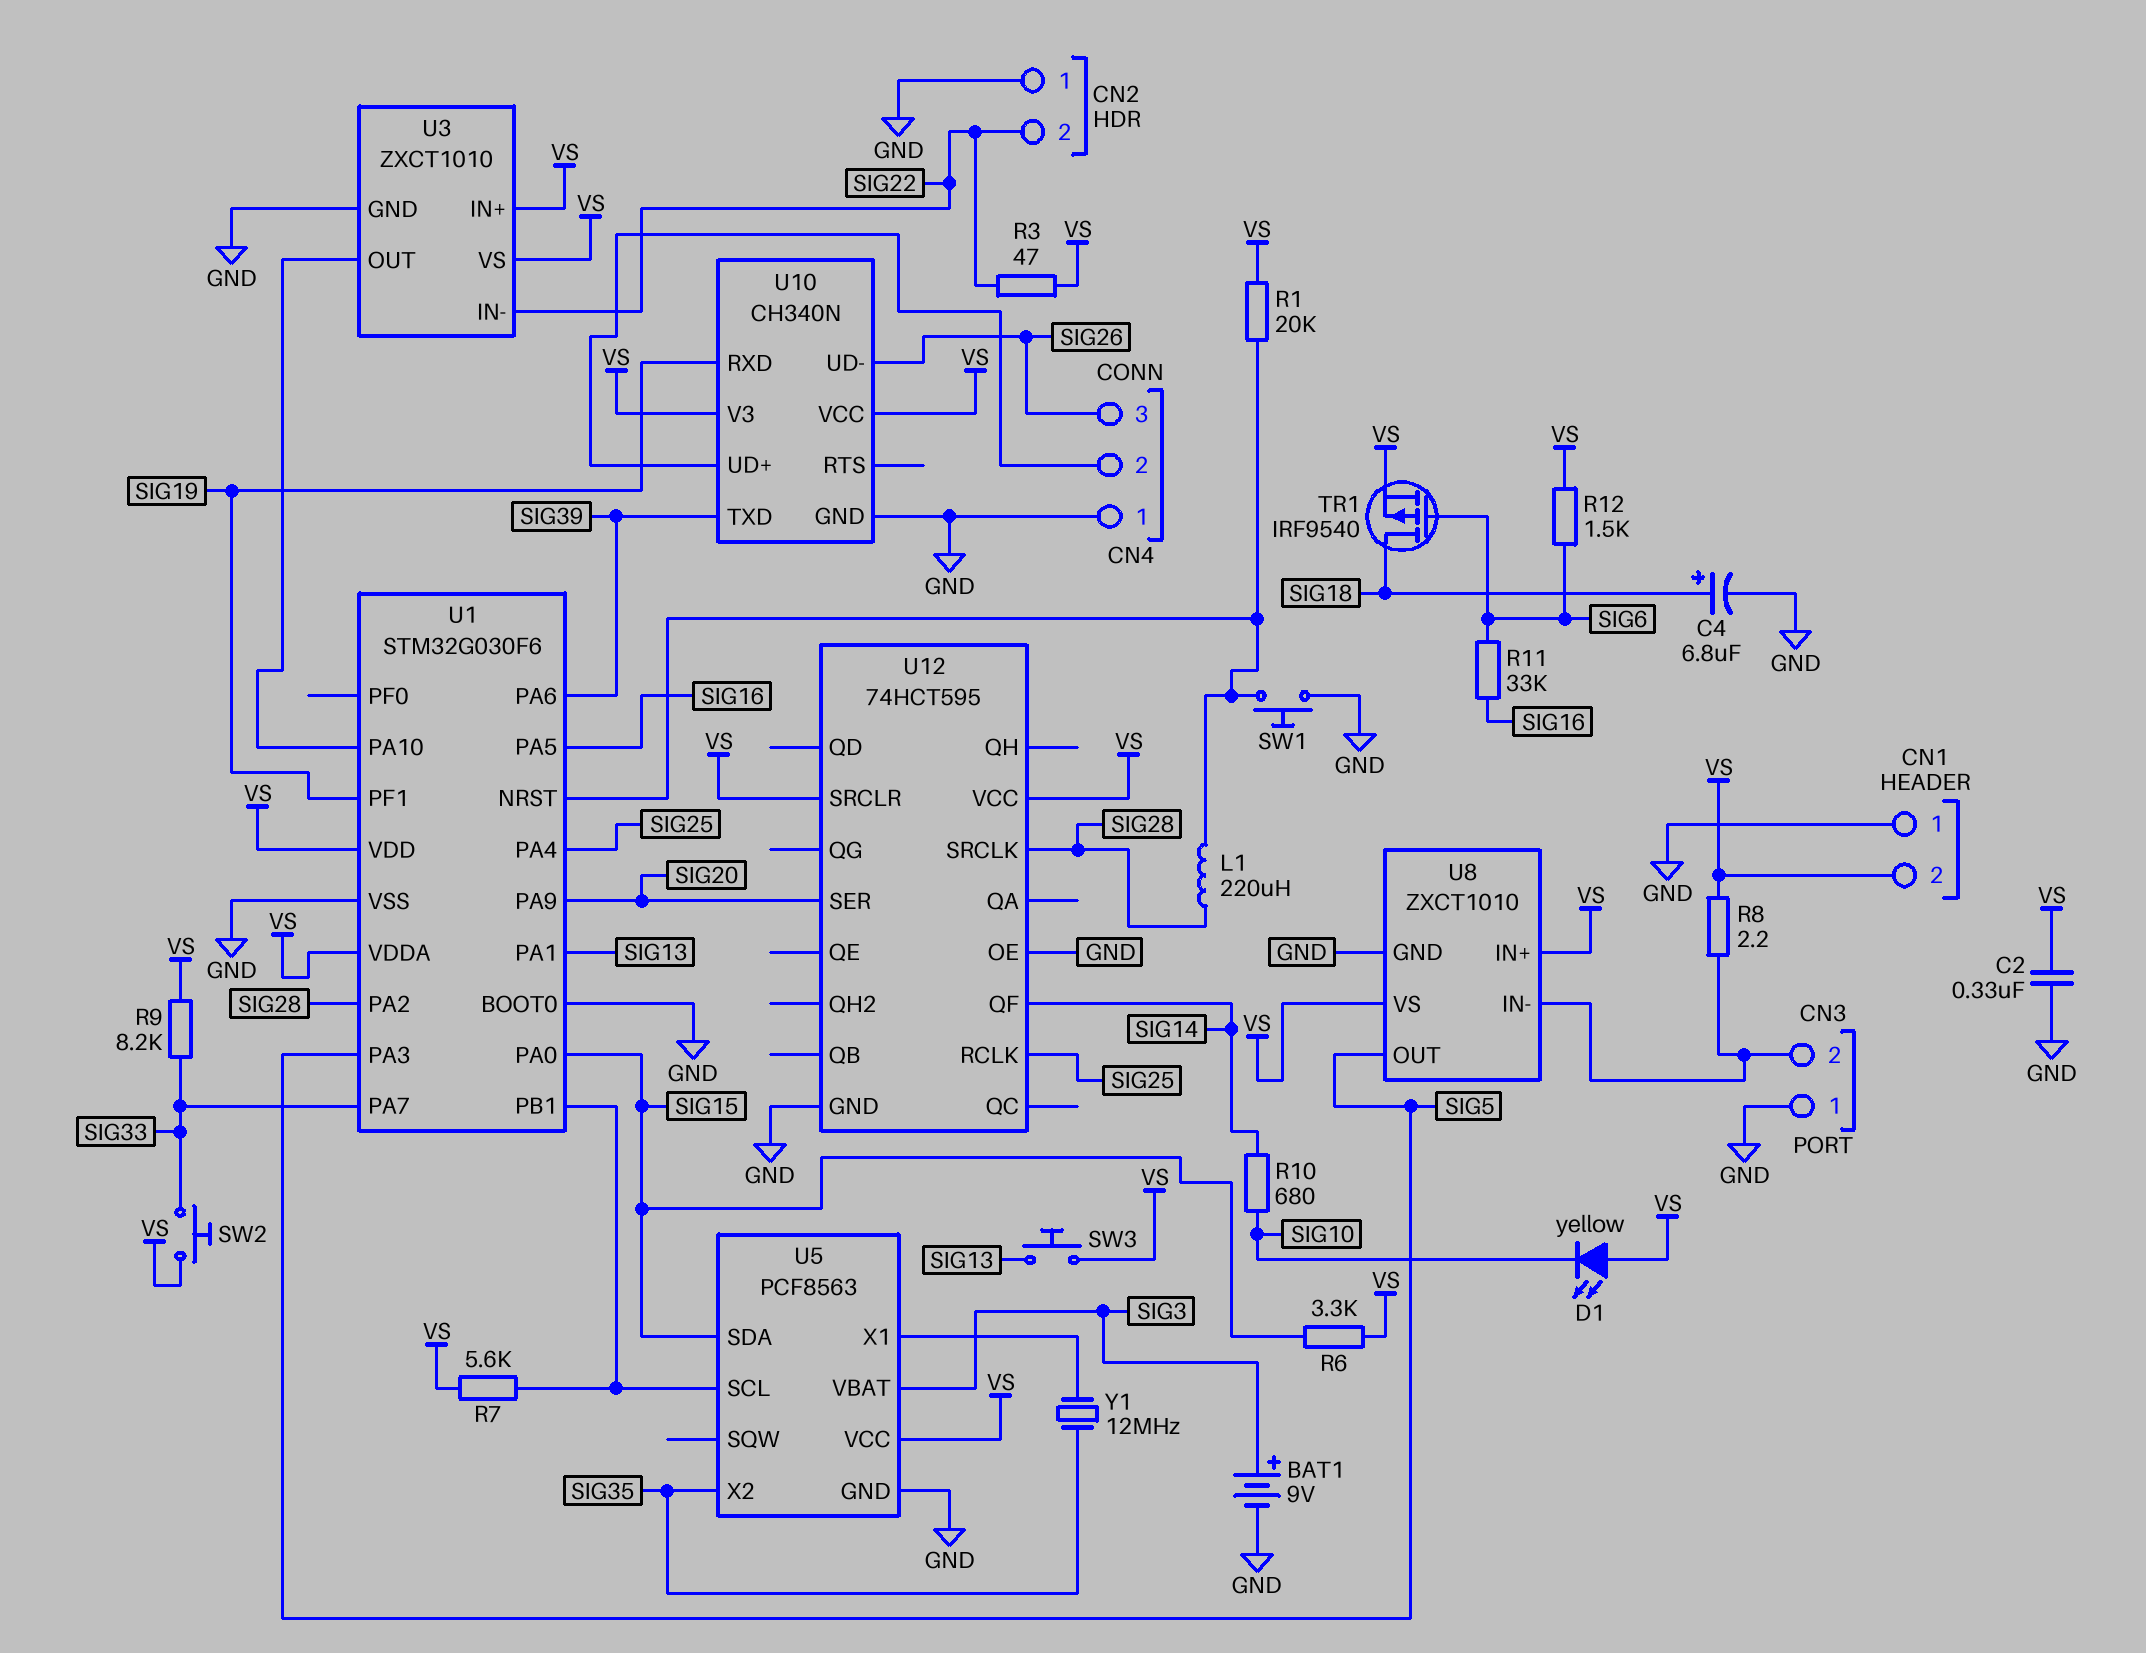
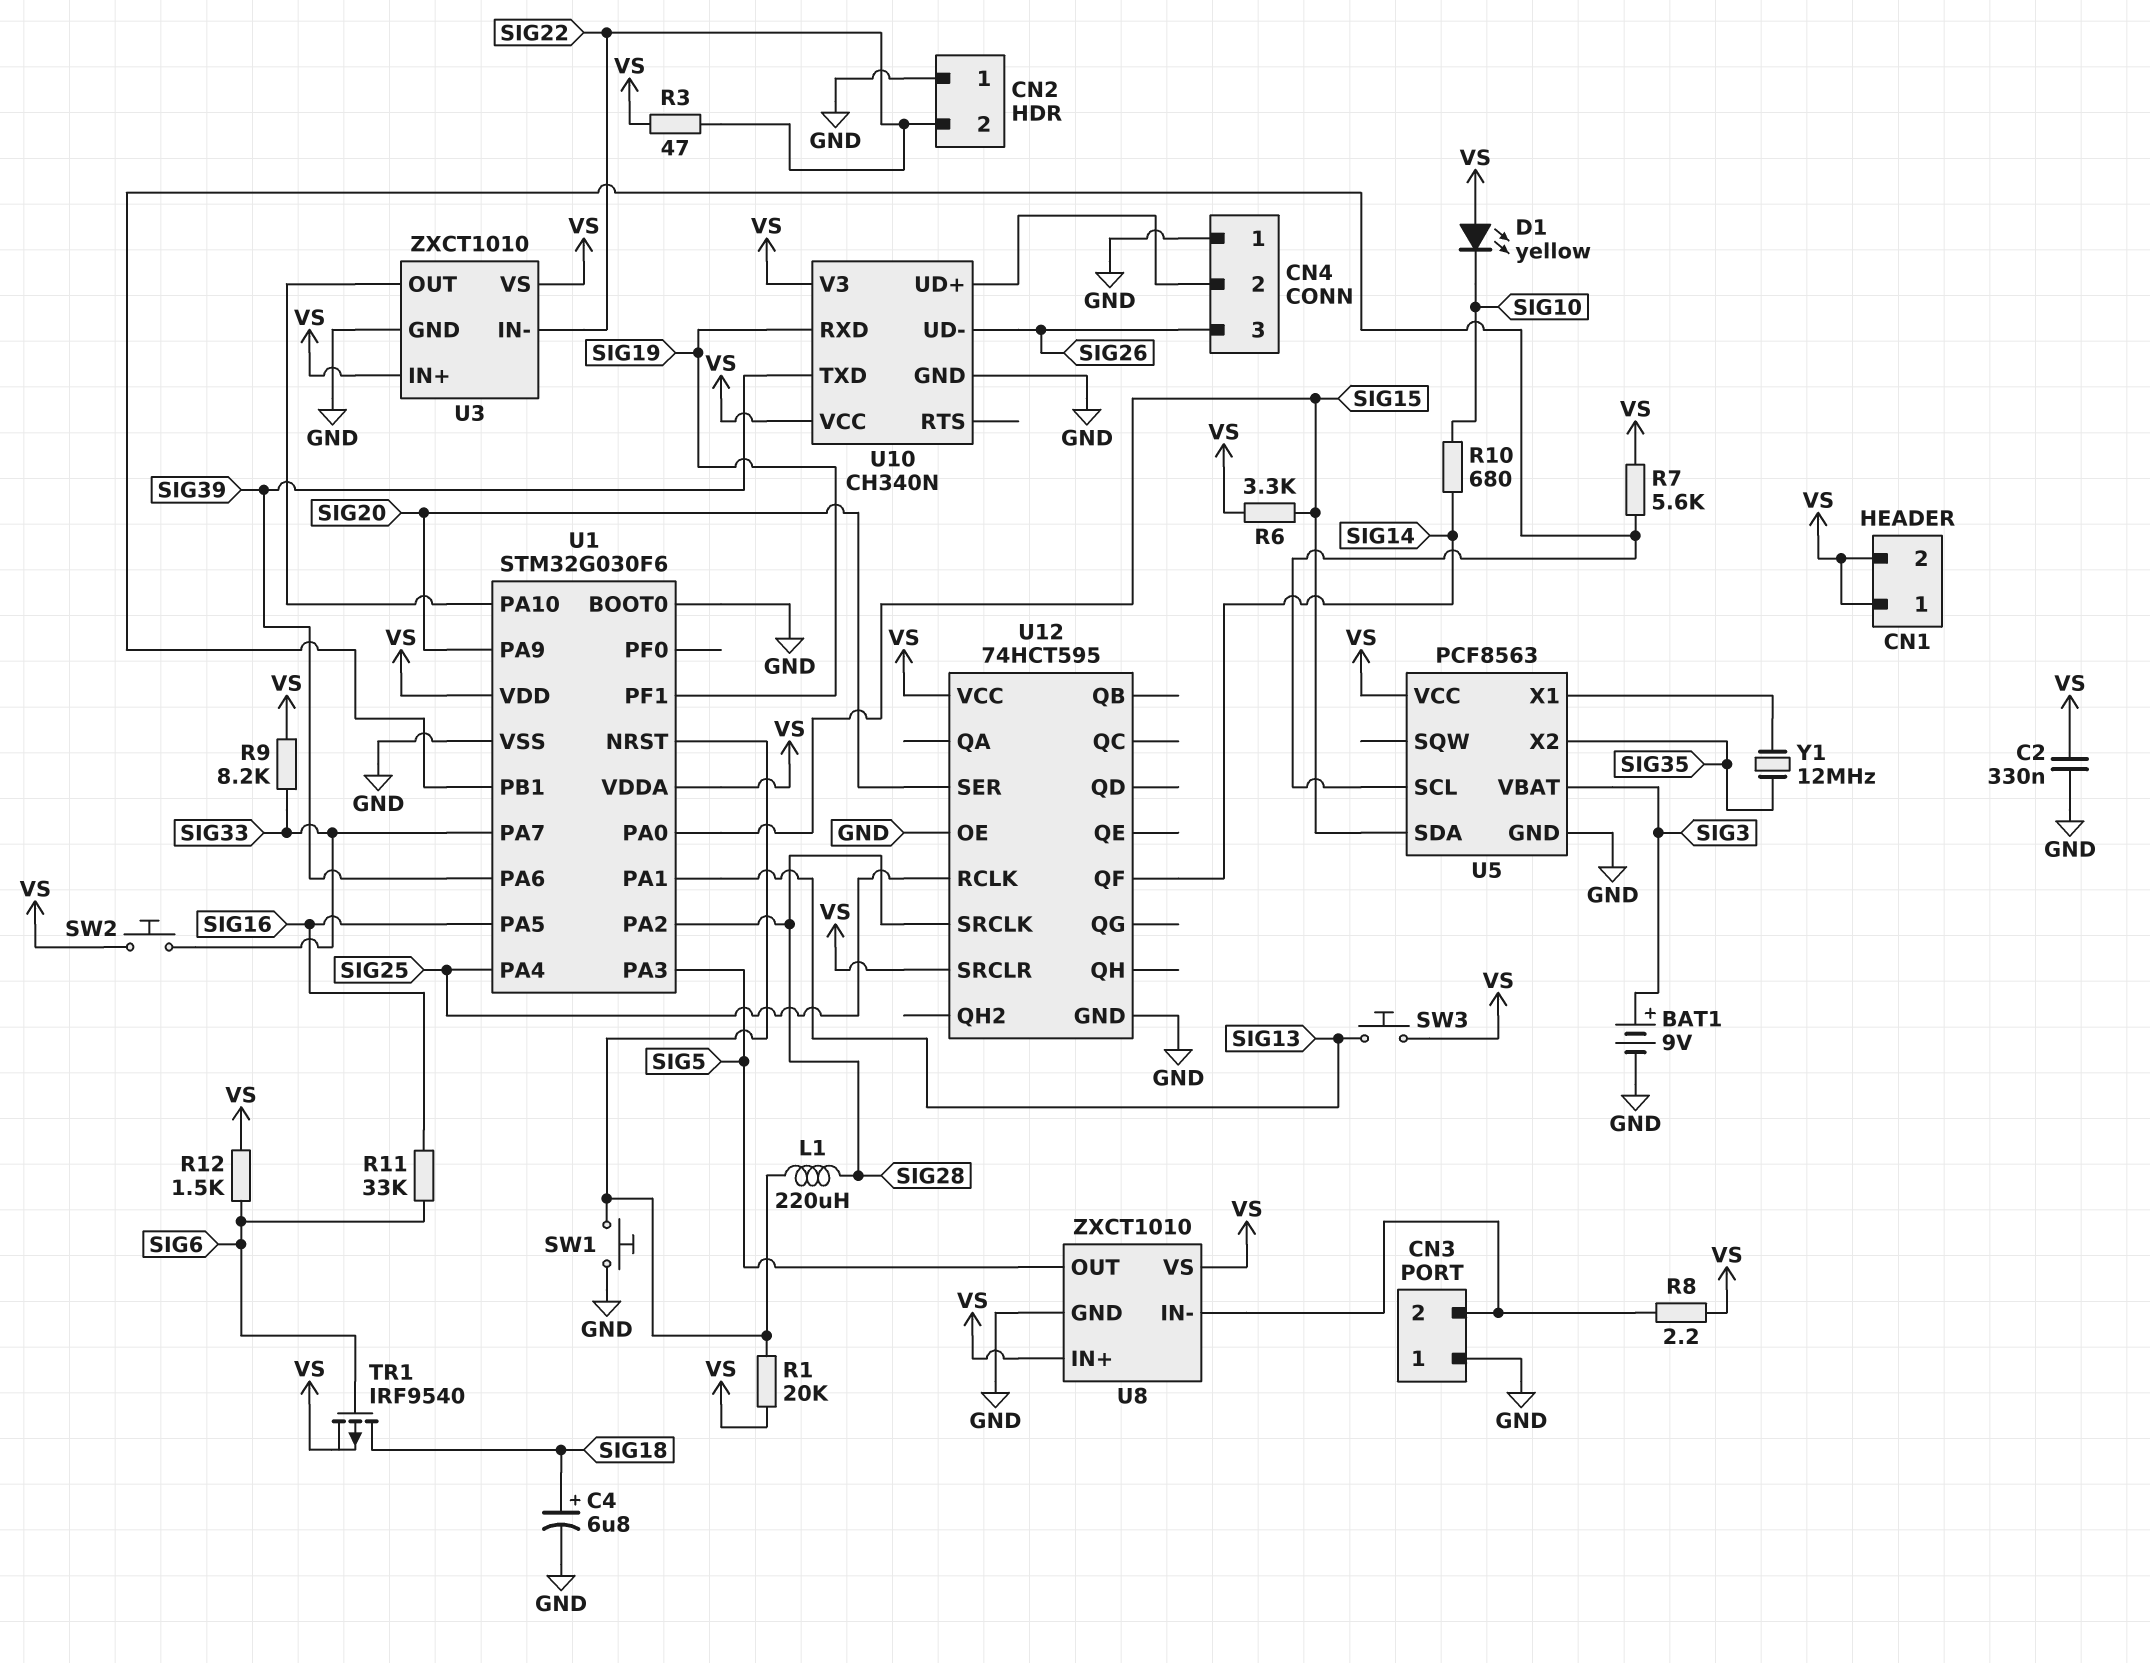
CN1 pin 1: GND -> VS

